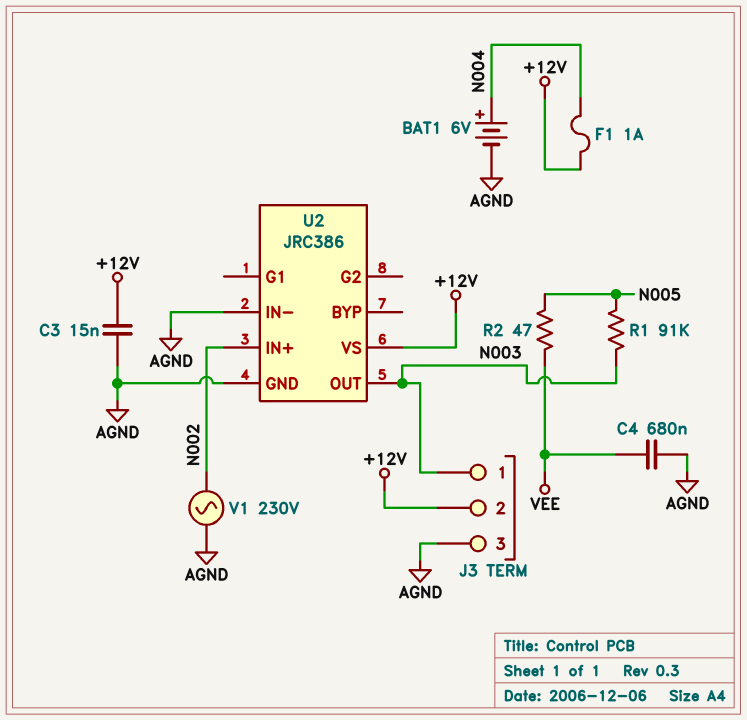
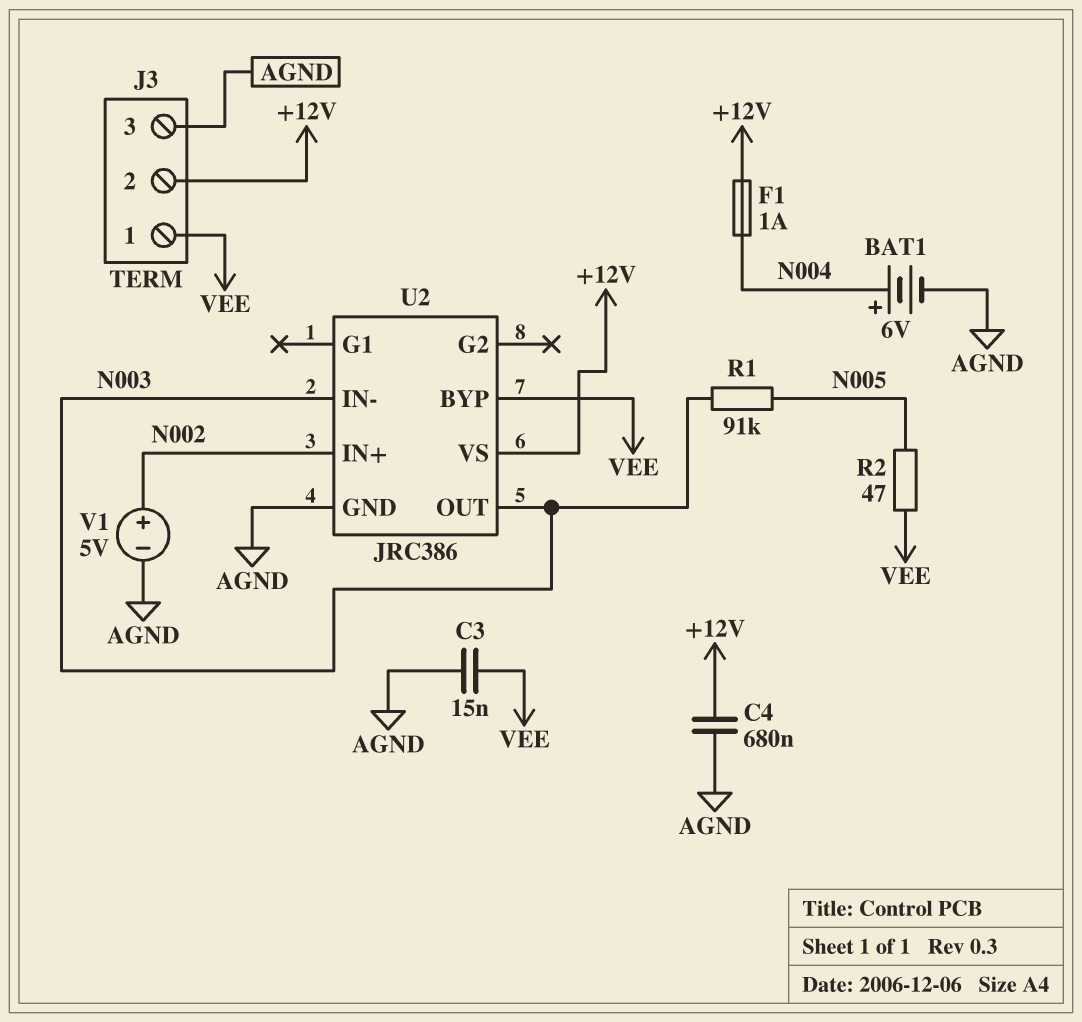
C3: 15nF (+12V, AGND) -> 15nF (AGND, VEE)
C4: 680nF (AGND, VEE) -> 680nF (+12V, AGND)
J3 pin 1: N003 -> VEE
U2 pin BYP: none -> VEE
U2 pin IN-: AGND -> N003
V1: AC 230V (AGND, N002) -> 5V (plus N002, minus AGND)

